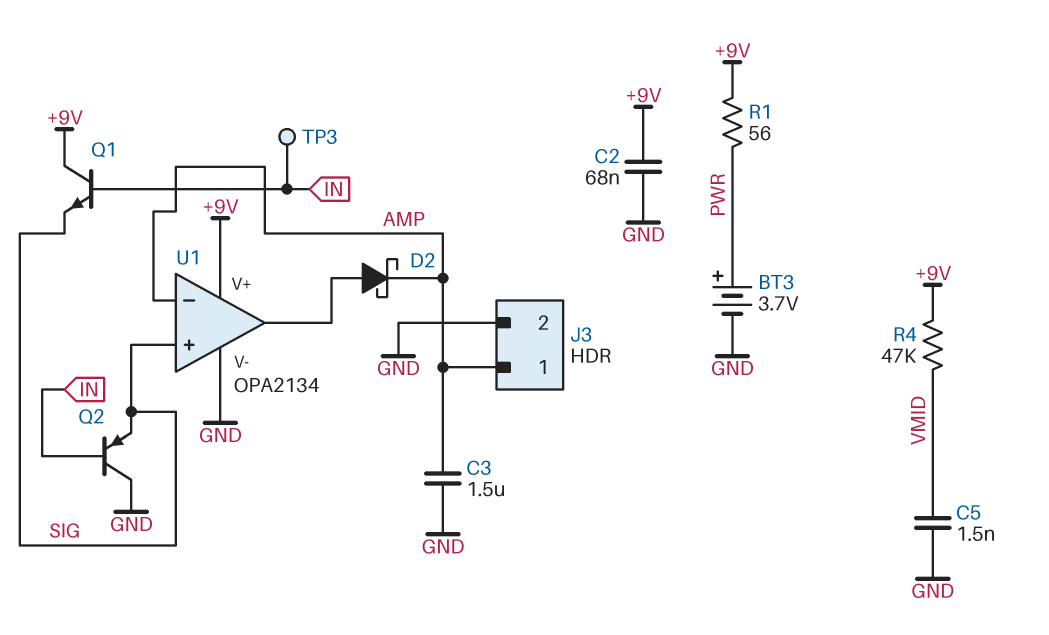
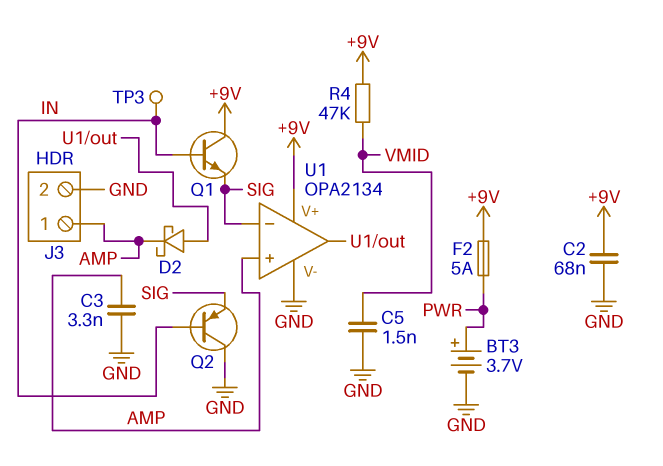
C3: 1.5uF (AMP, GND) -> 3.3nF (AMP, GND)
F2: none -> 5A (+9V, PWR)
R1: 56 (+9V, PWR) -> none
U1 pin in+: SIG -> AMP
U1 pin in-: AMP -> SIG

